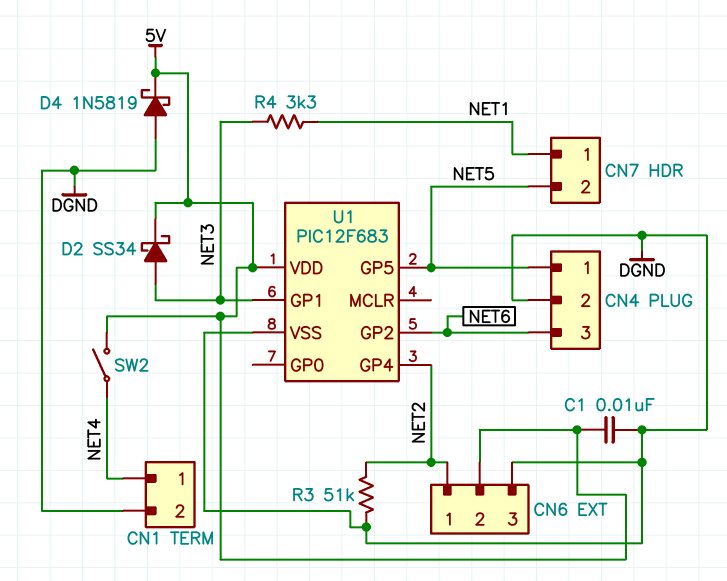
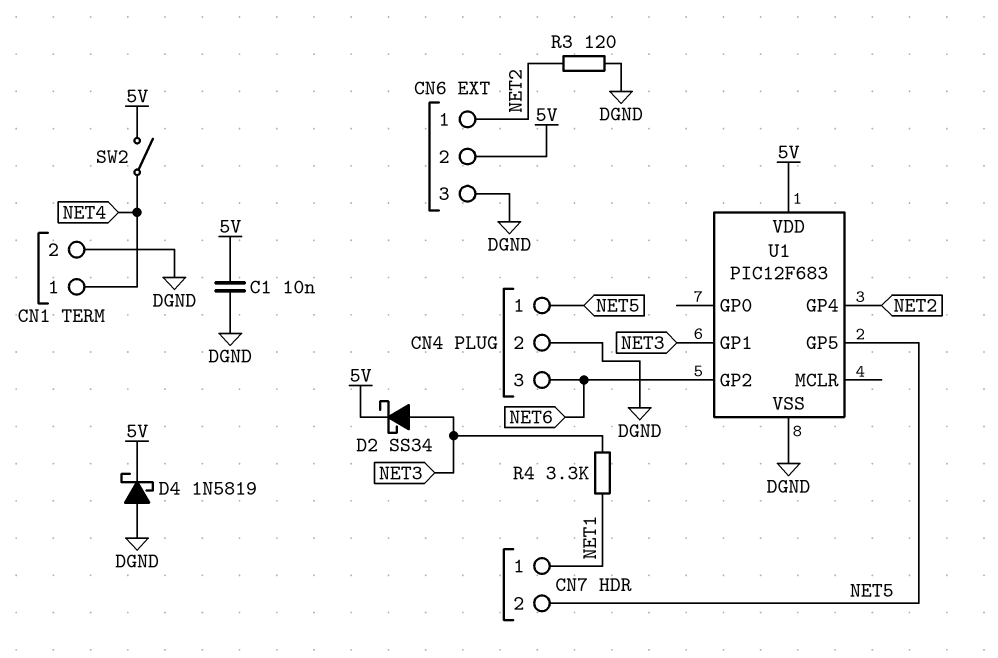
R3: 51k (DGND, NET2) -> 120 (DGND, NET2)

